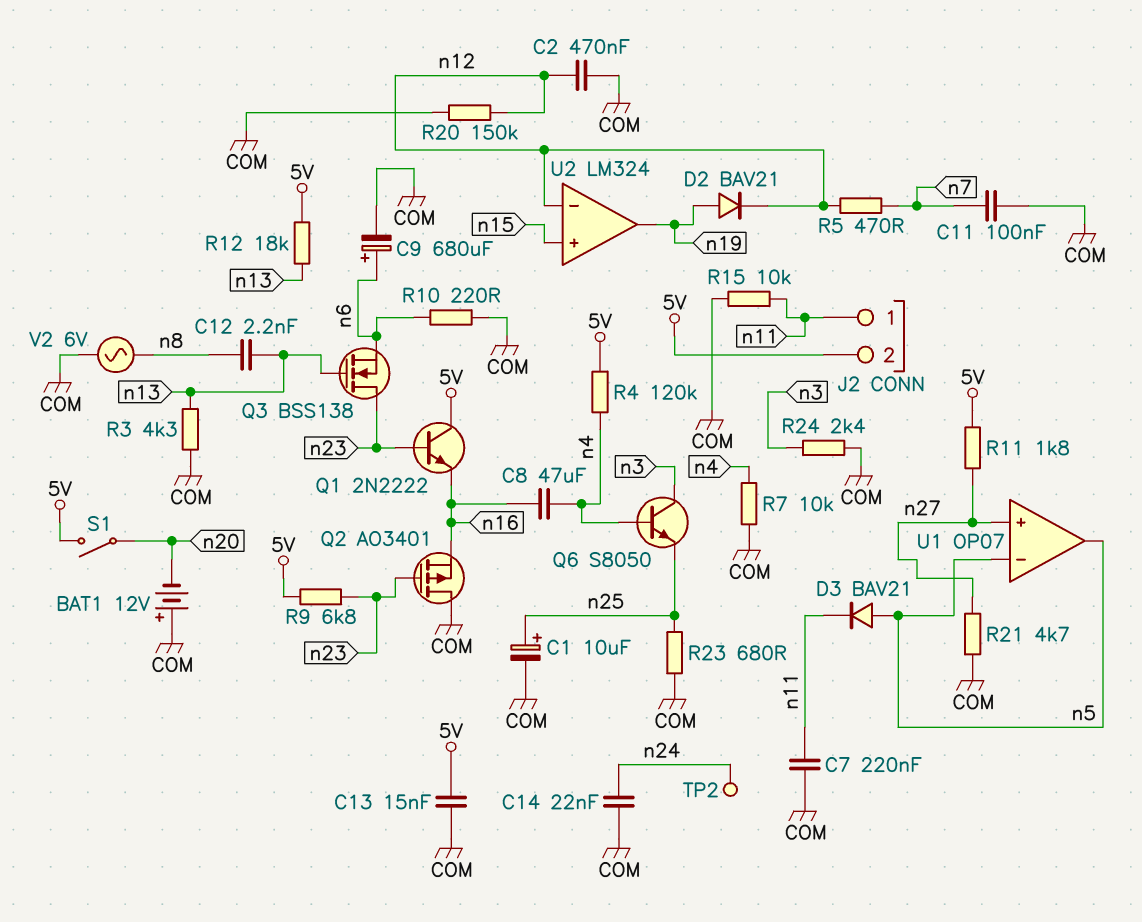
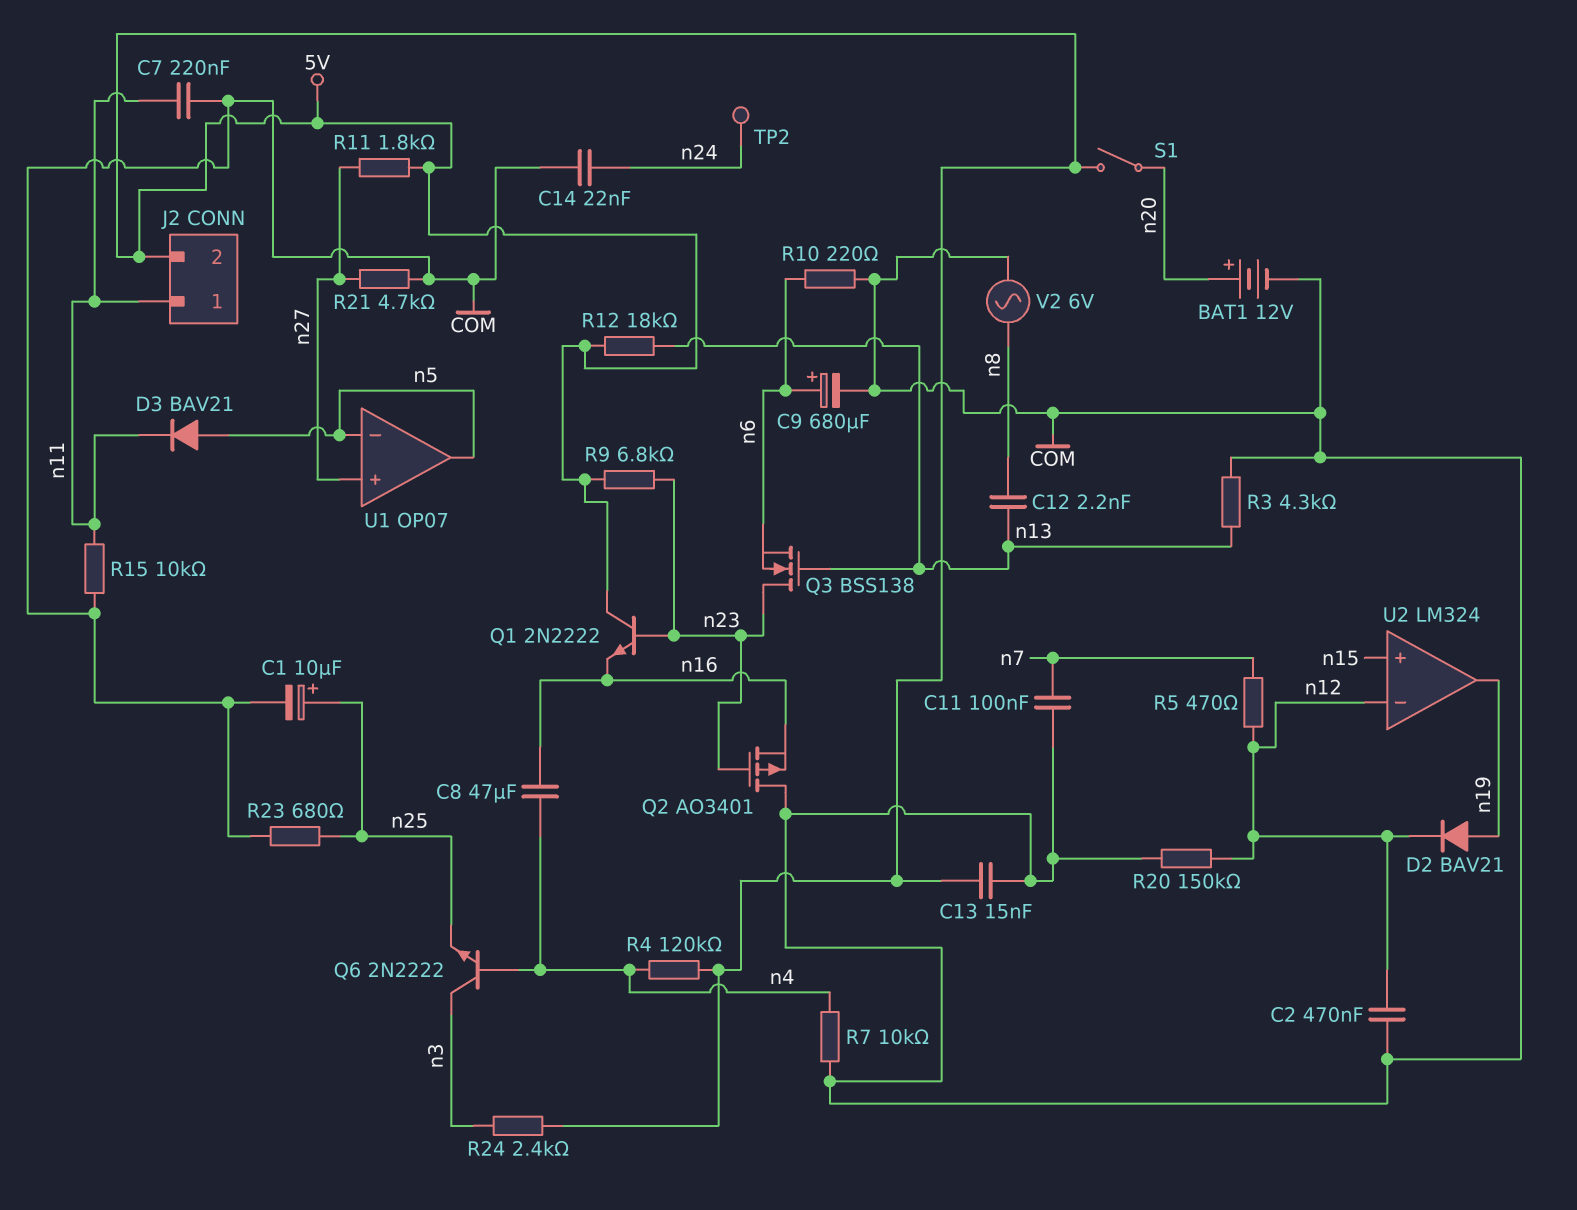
BAT1: 12V (plus COM, minus n20) -> 12V (plus n20, minus COM)
Q6: NPN S8050 (B n4, C n3, E n25) -> NPN 2N2222 (B n4, C n3, E n25)
R24: 2.4k (COM, n3) -> 2.4k (5V, n3)

